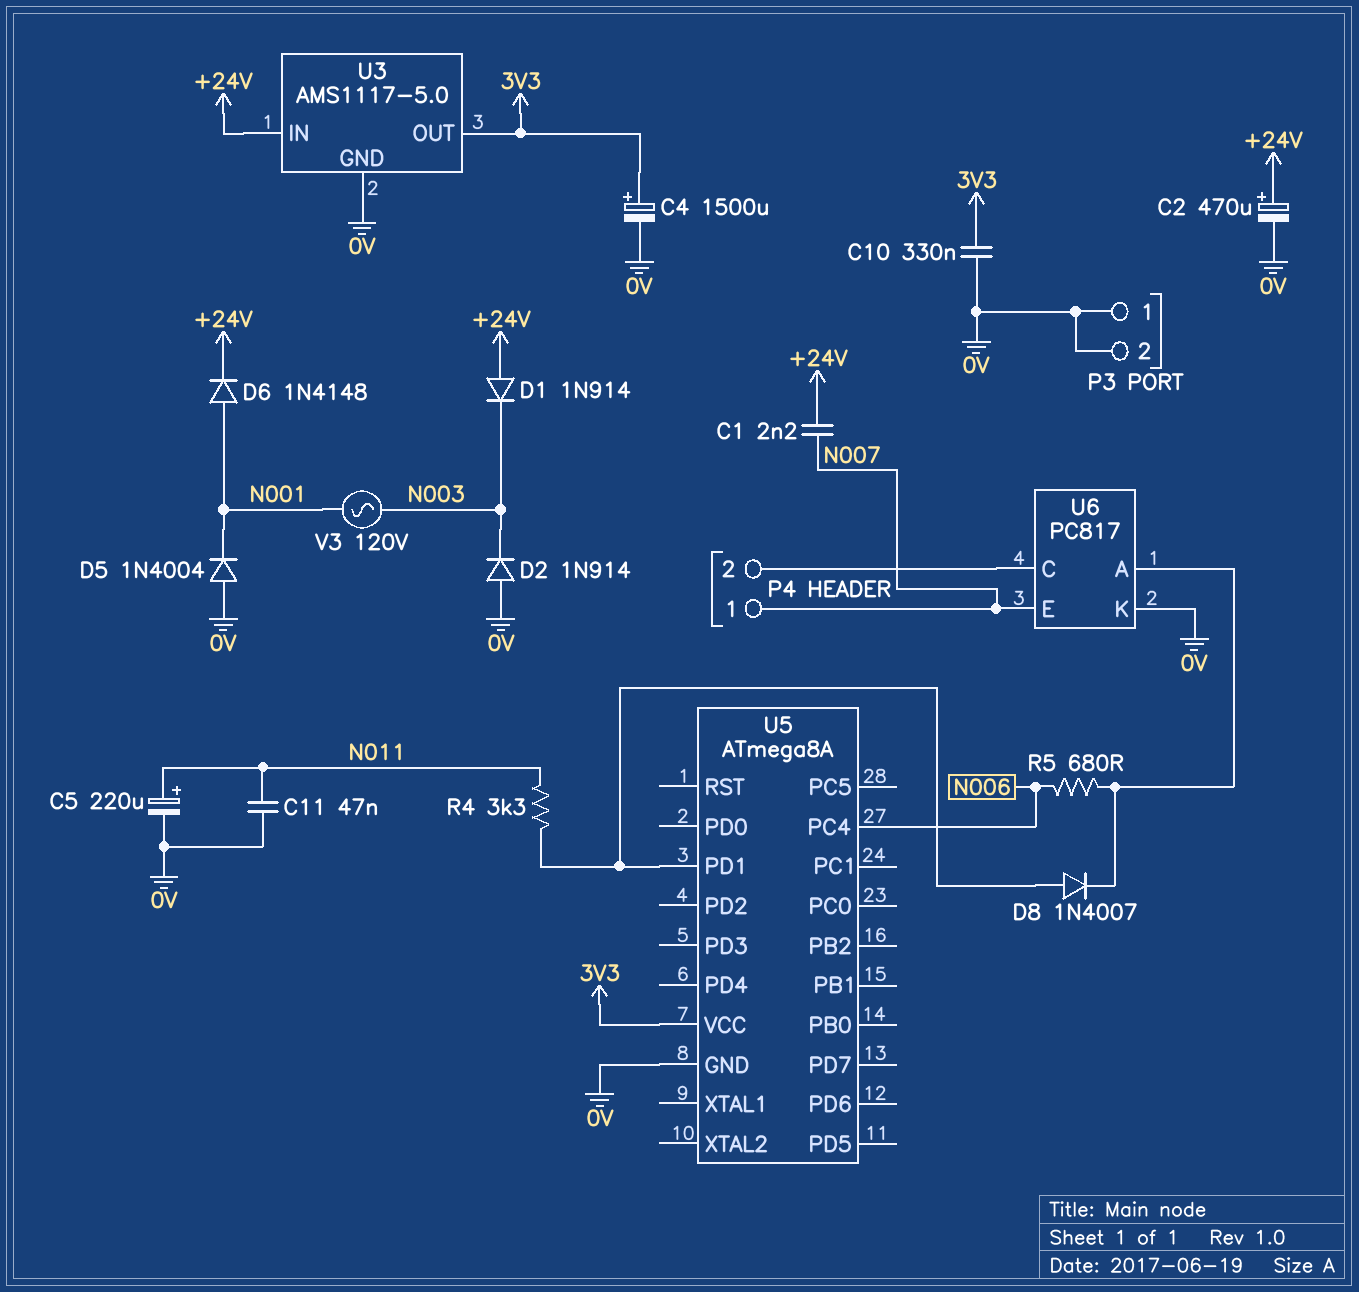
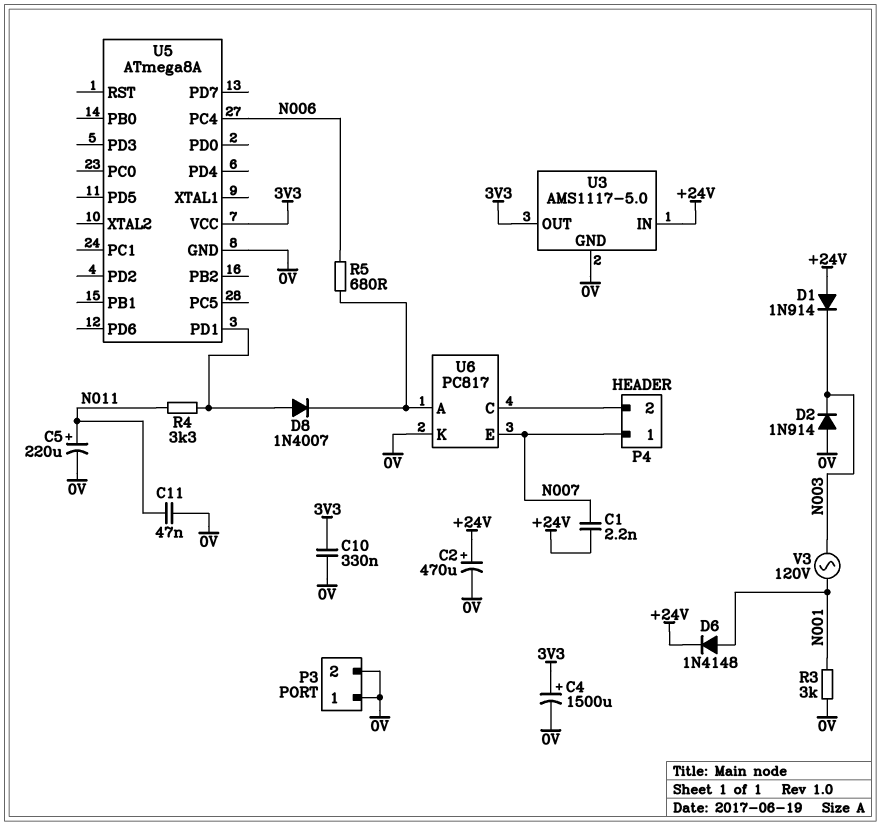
D5: diode 1N4004 (A 0V, K N001) -> none
R3: none -> 3k (0V, N001)

